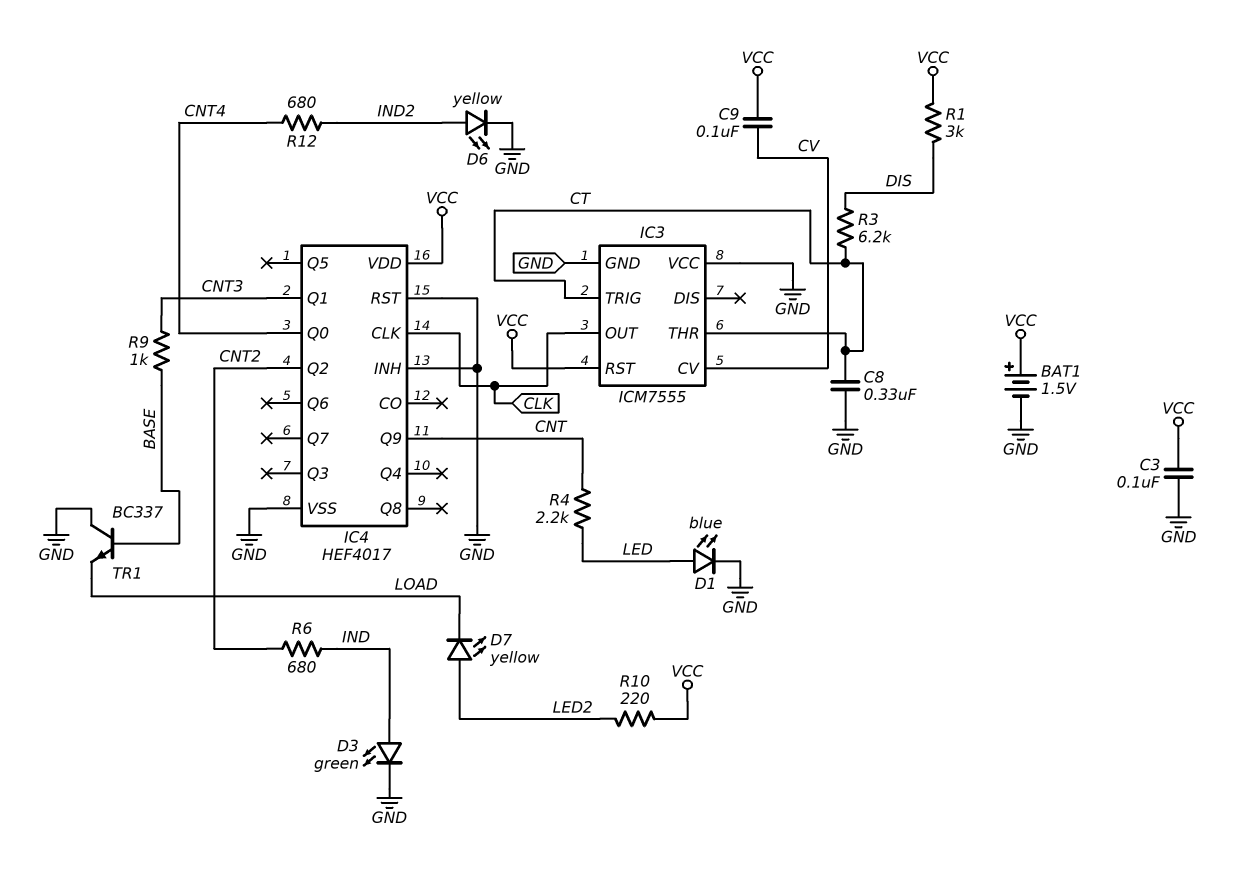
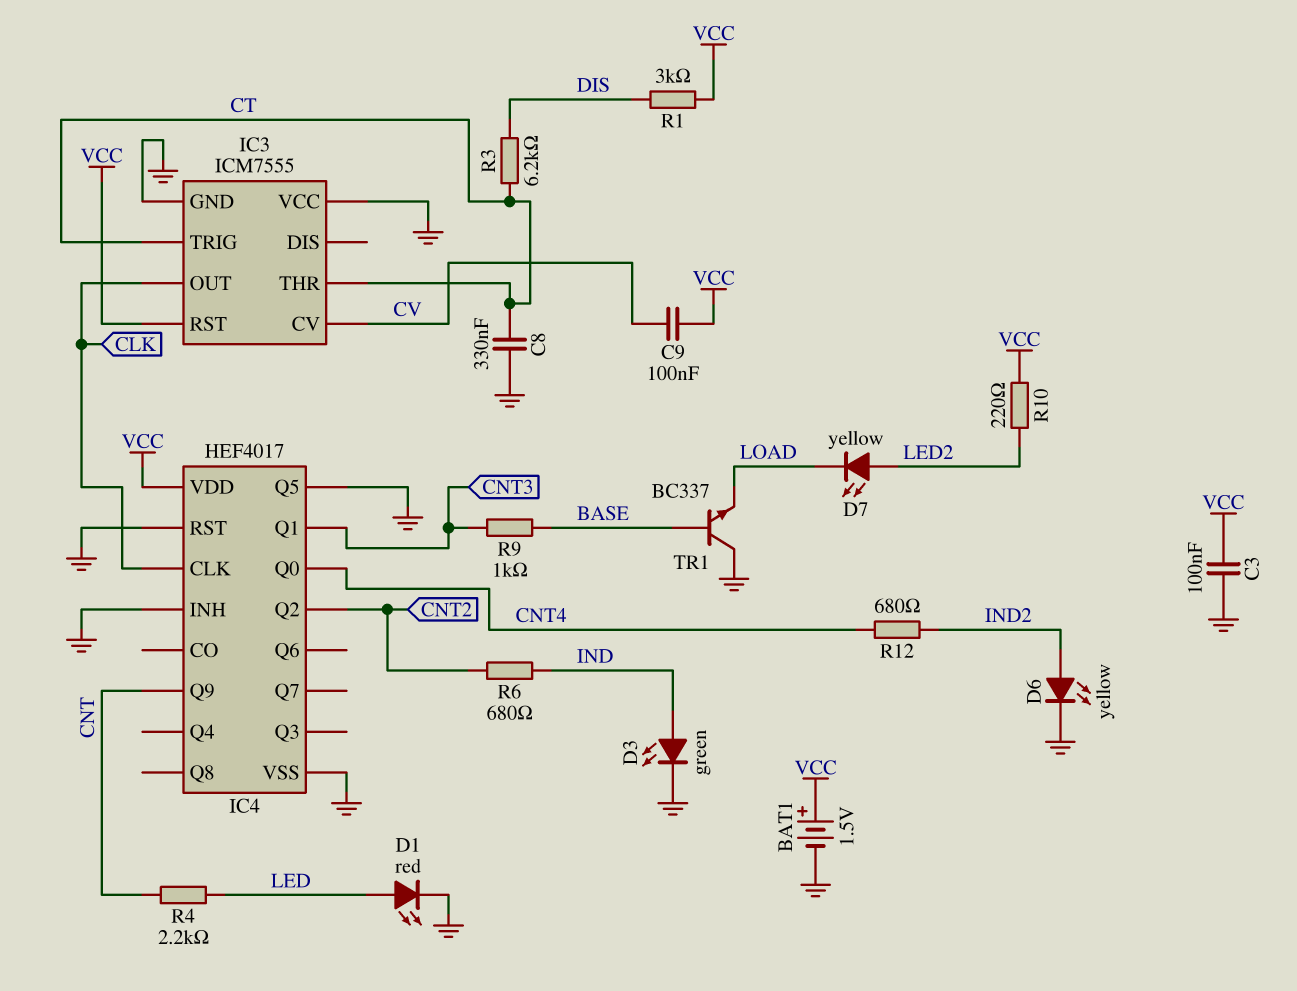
D1: LED blue (A LED, K GND) -> LED red (A LED, K GND)
IC4 pin Q5: none -> GND

